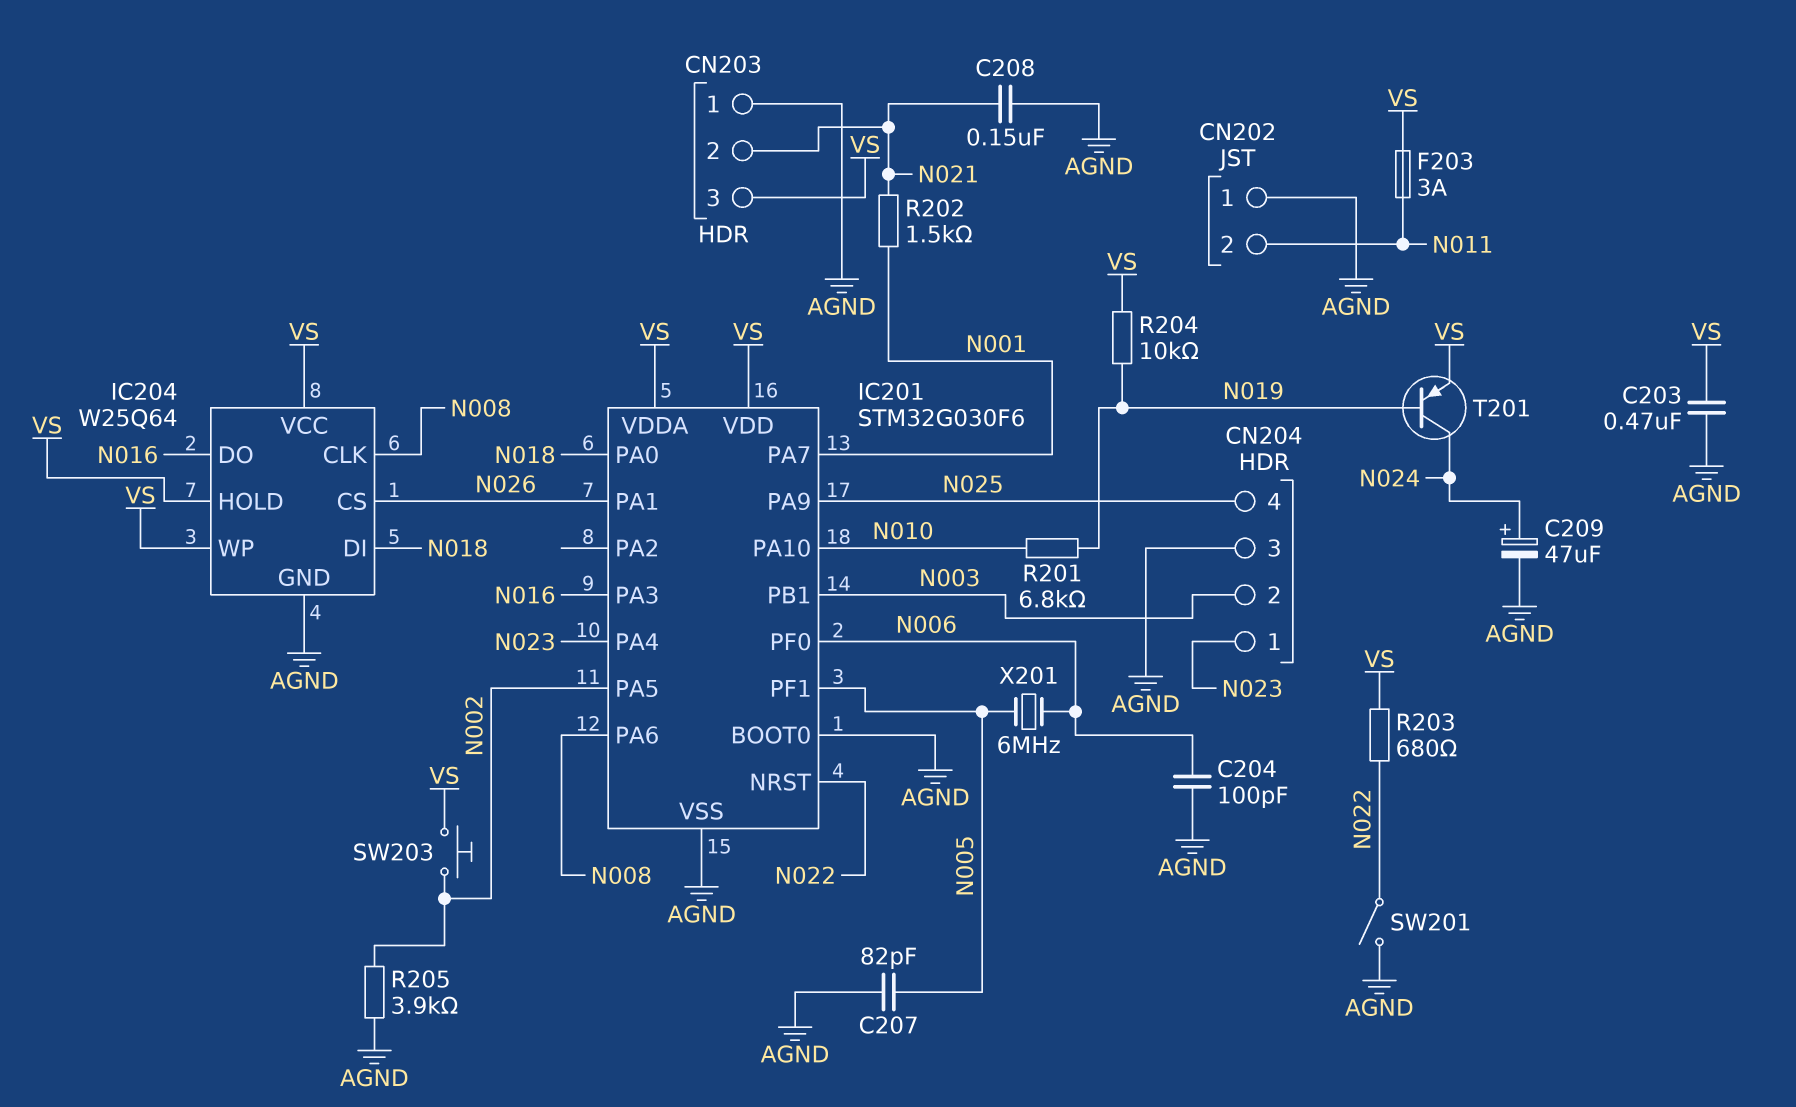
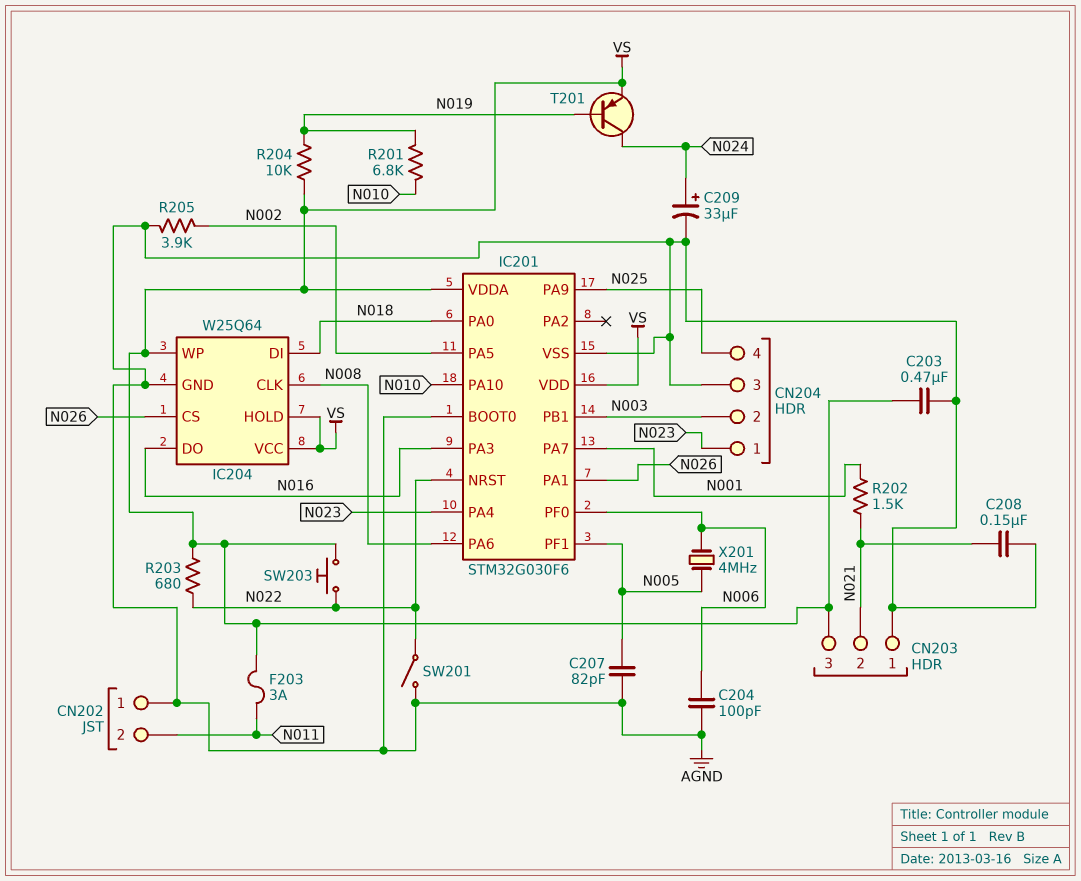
C209: 47uF (plus N024, minus AGND) -> 33uF (plus N024, minus AGND)
SW203: button (N002, VS) -> button (N022, VS)
X201: 6MHz (N005, N006) -> 4MHz (N005, N006)

